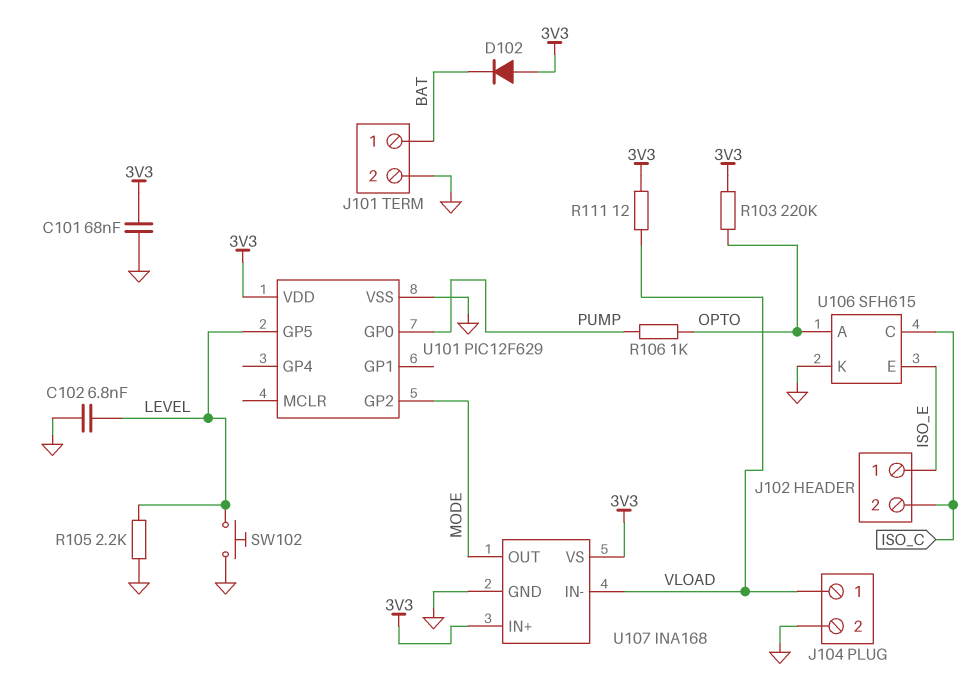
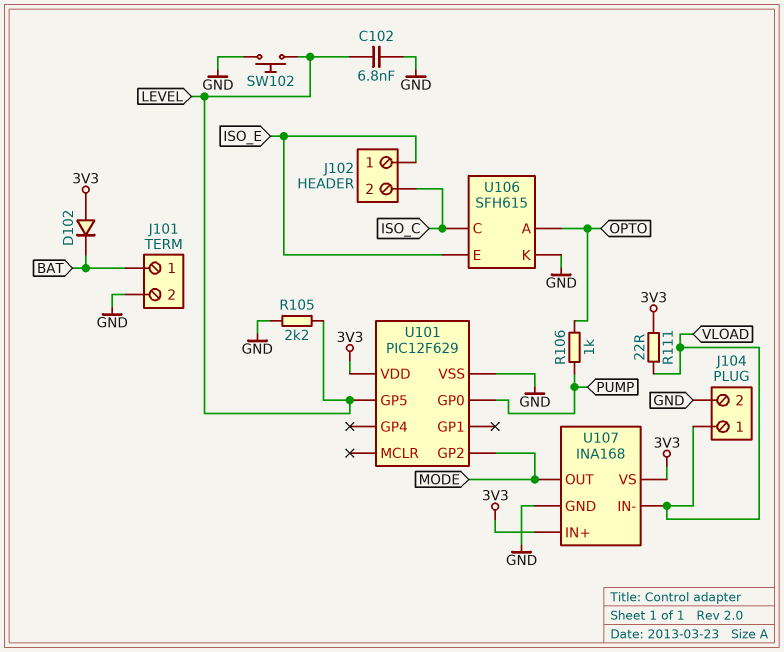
C101: 68nF (3V3, GND) -> none
R103: 220k (3V3, OPTO) -> none
R111: 12 (3V3, VLOAD) -> 22 (3V3, VLOAD)

